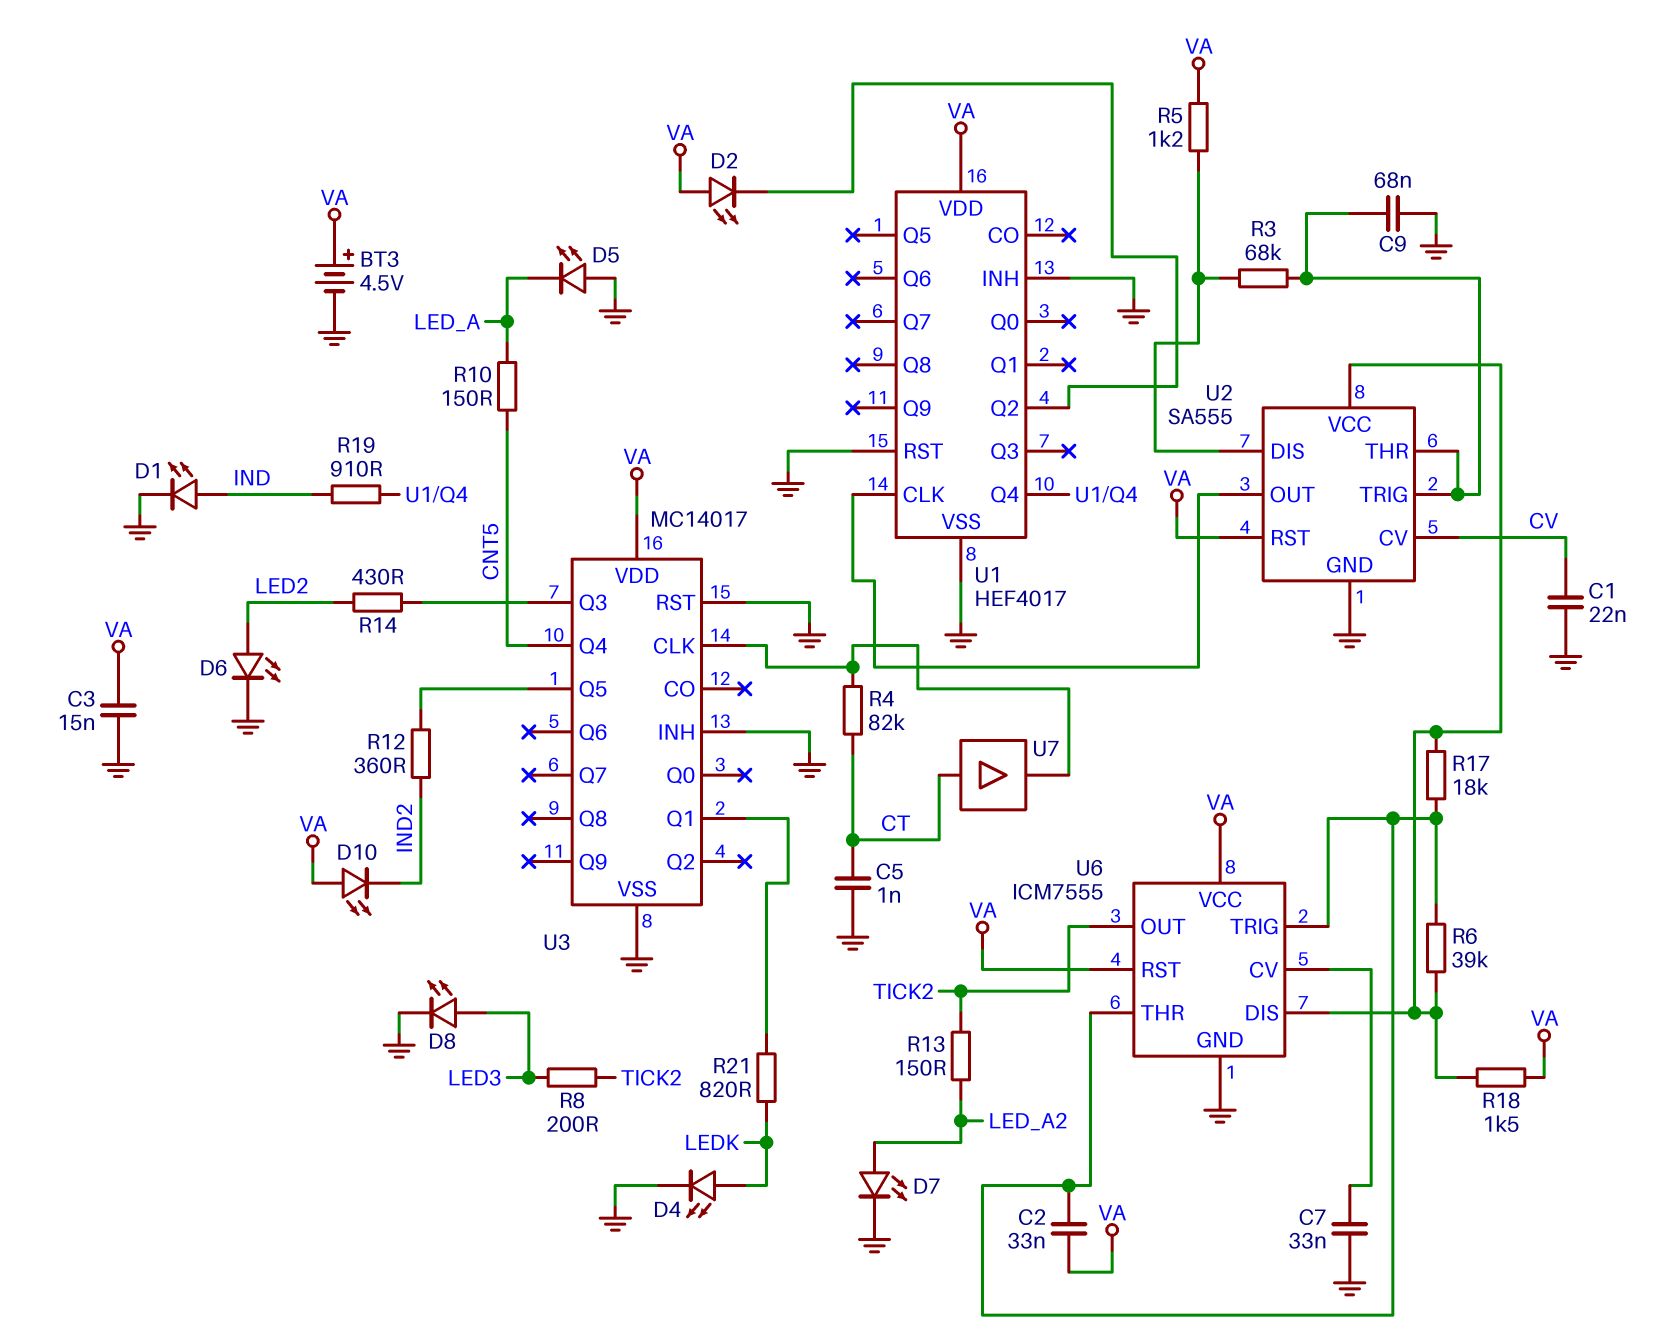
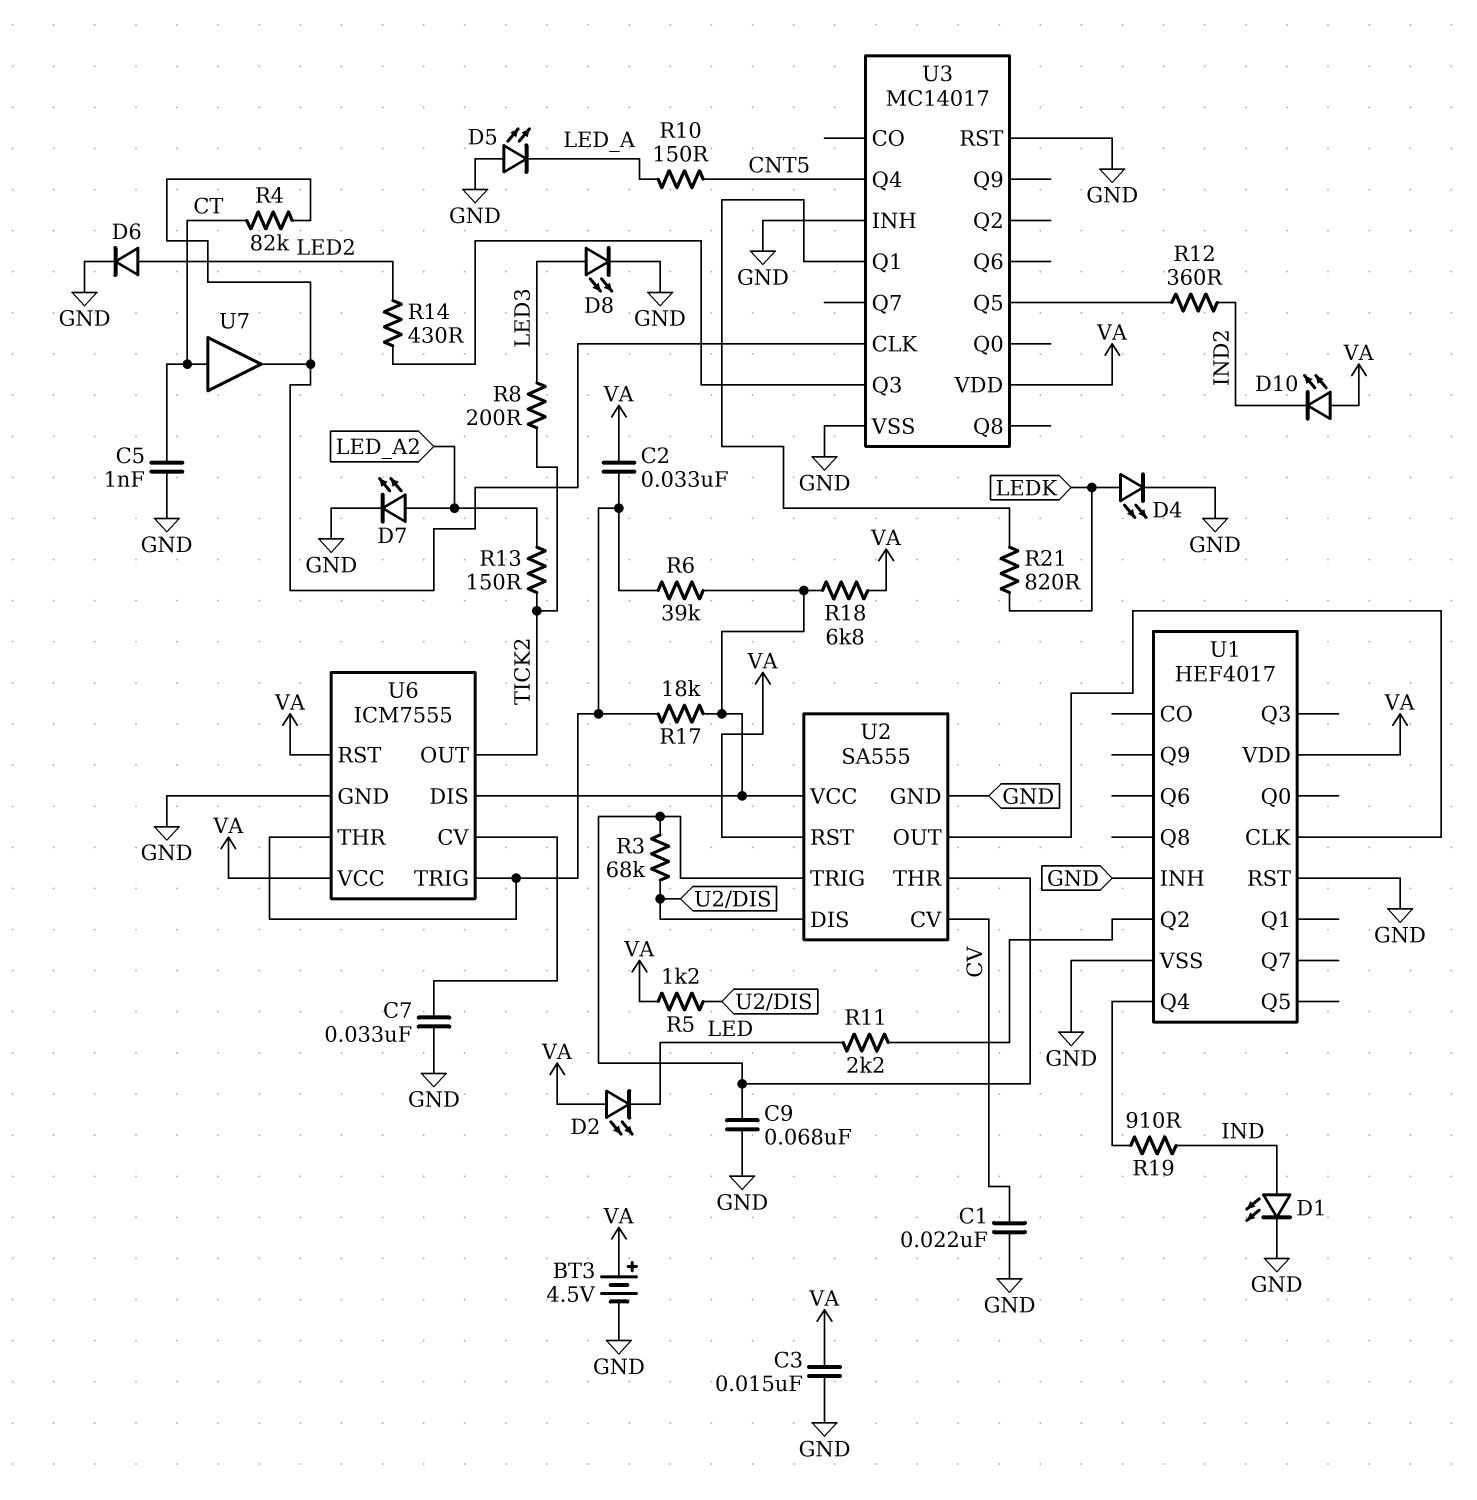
D2: LED (A VA, K U1/Q2) -> LED (A VA, K LED)
D6: LED (A LED2, K GND) -> diode (A LED2, K GND)
R11: none -> 2.2k (LED, U1/Q2)
R18: 1.5k (U2/VCC, VA) -> 6.8k (U2/VCC, VA)

